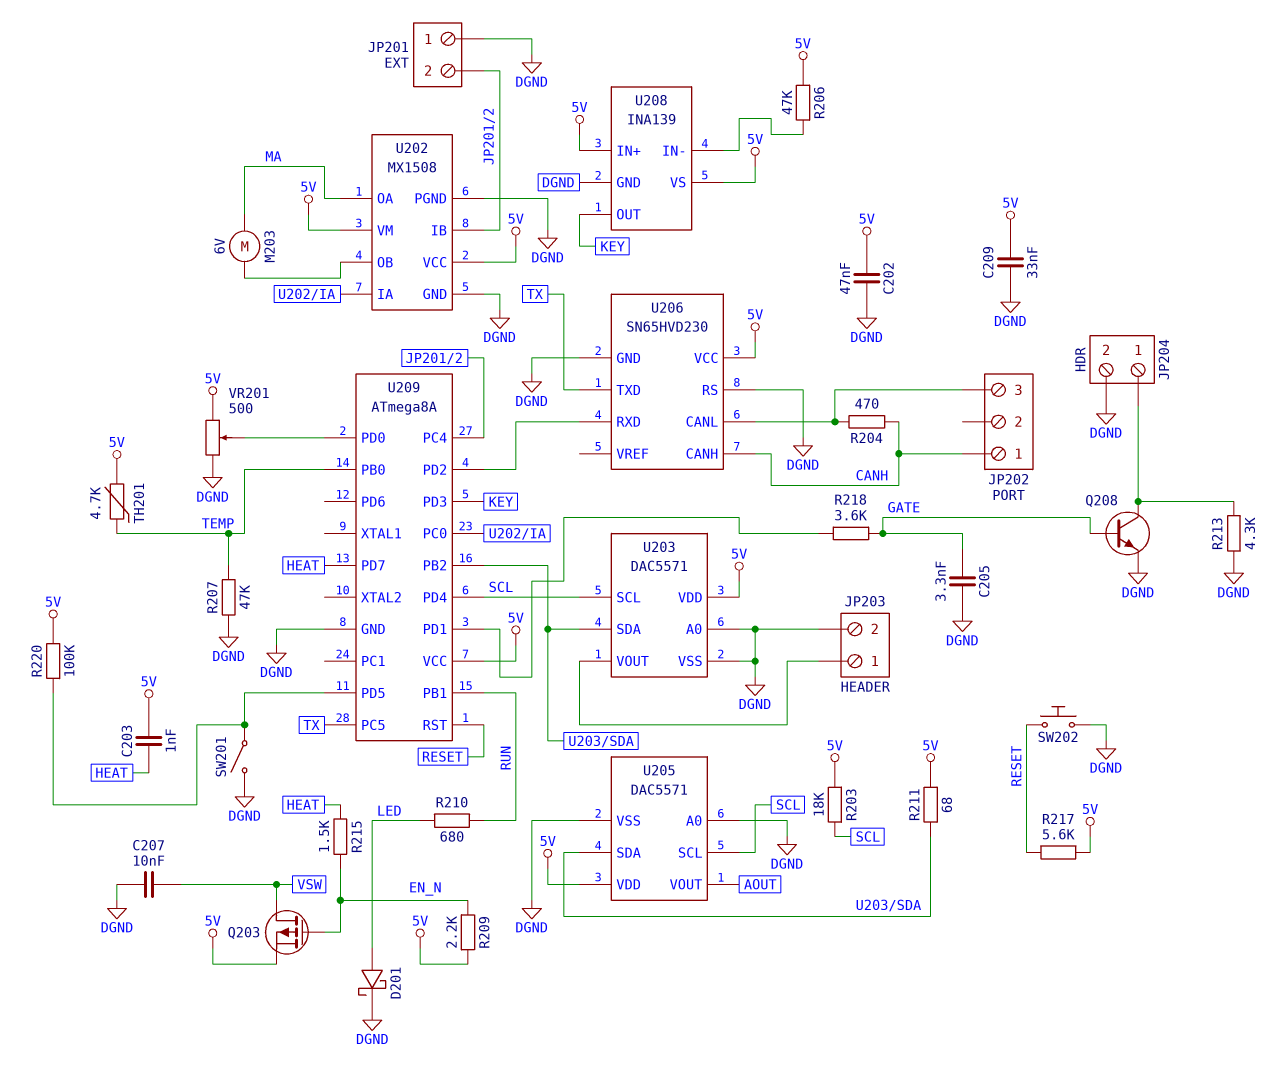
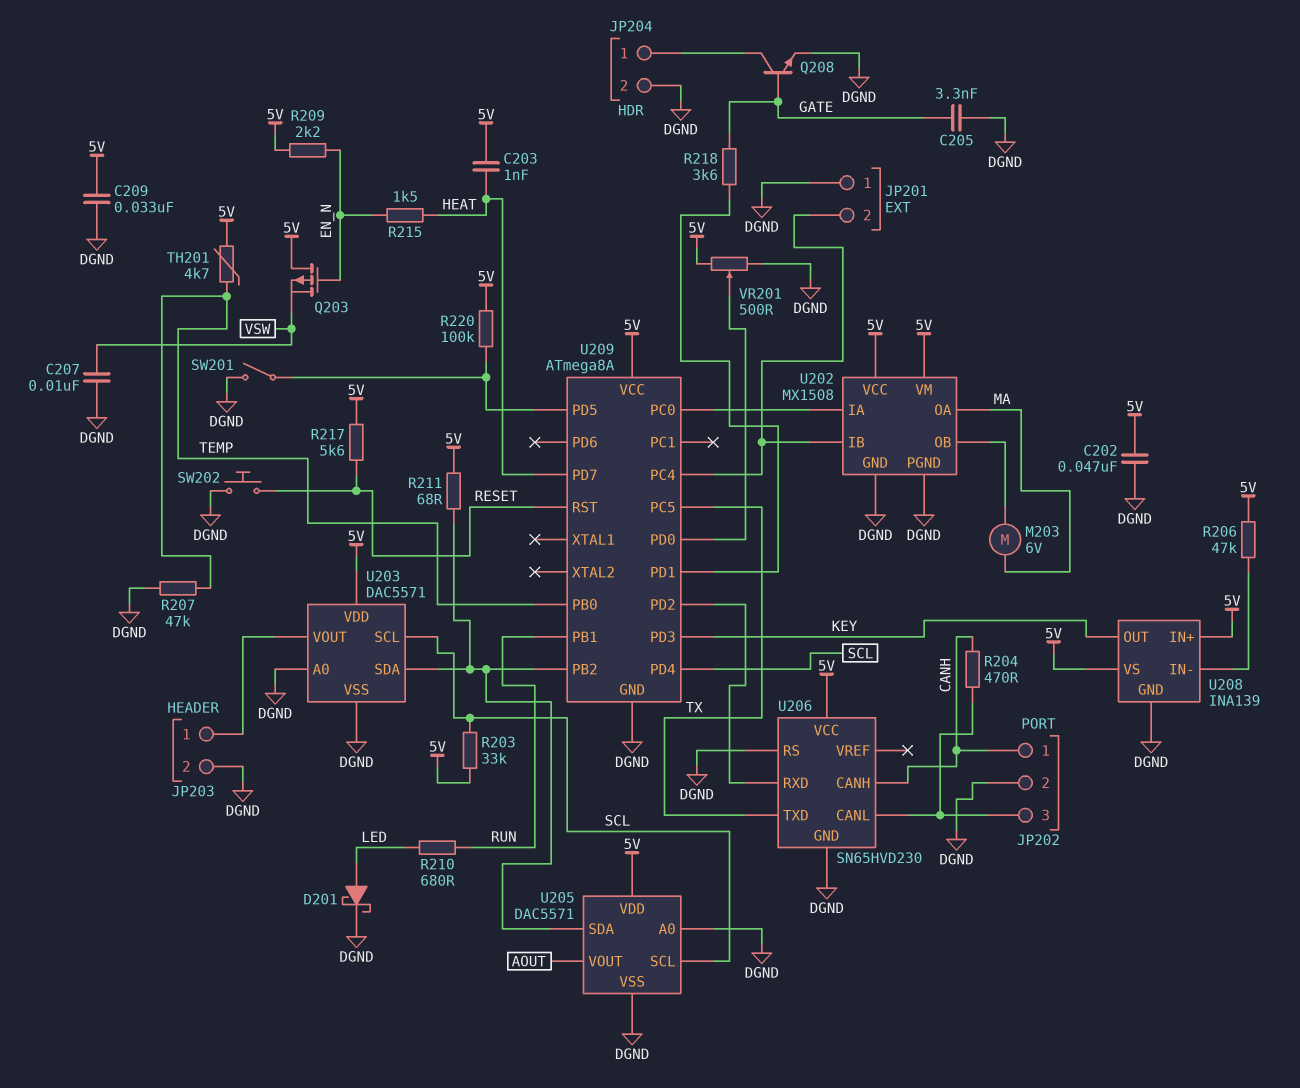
JP202 pin 2: none -> DGND
Q203: PMOS (G EN_N, D VSW, S 5V) -> PMOS (G EN_N, D 5V, S VSW)
R203: 18k (5V, SCL) -> 33k (5V, SCL)
R213: 4.3k (DGND, JP204/1) -> none

